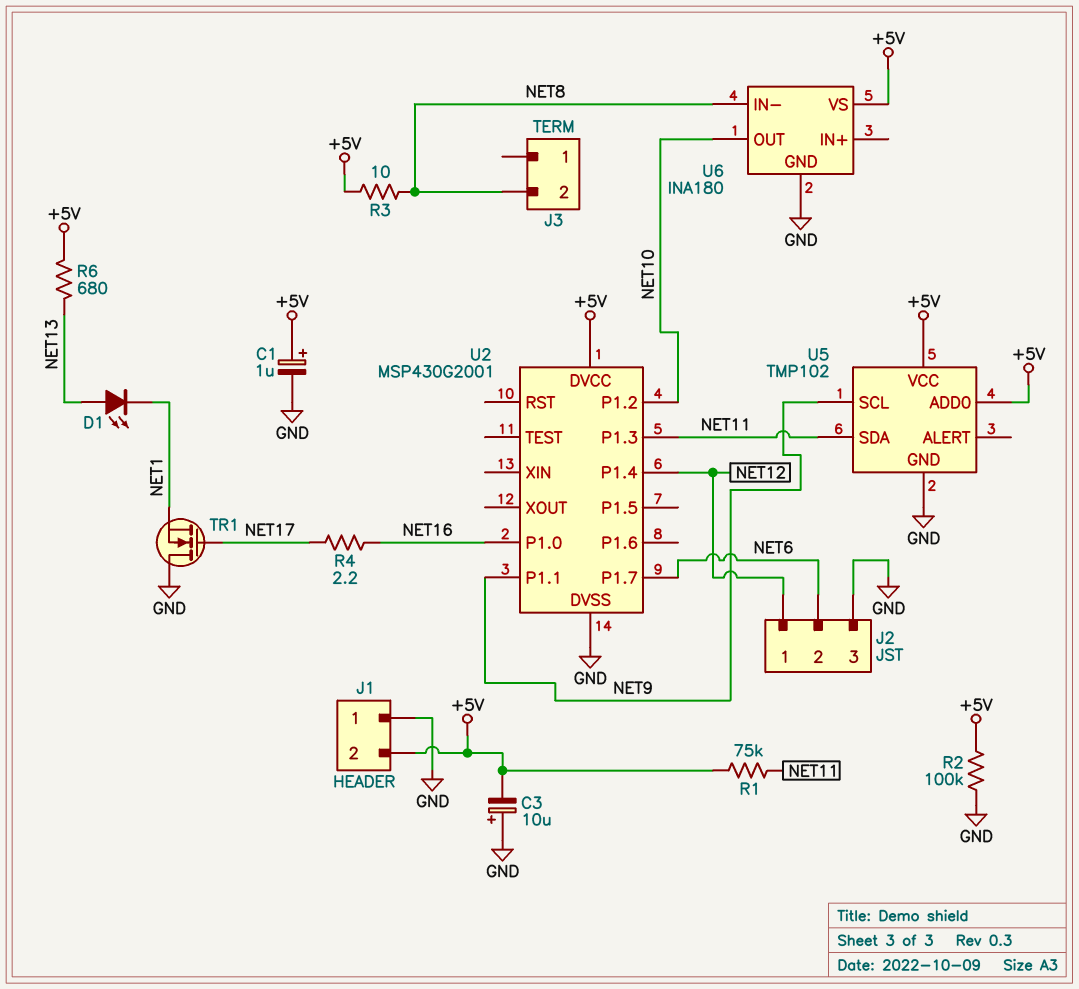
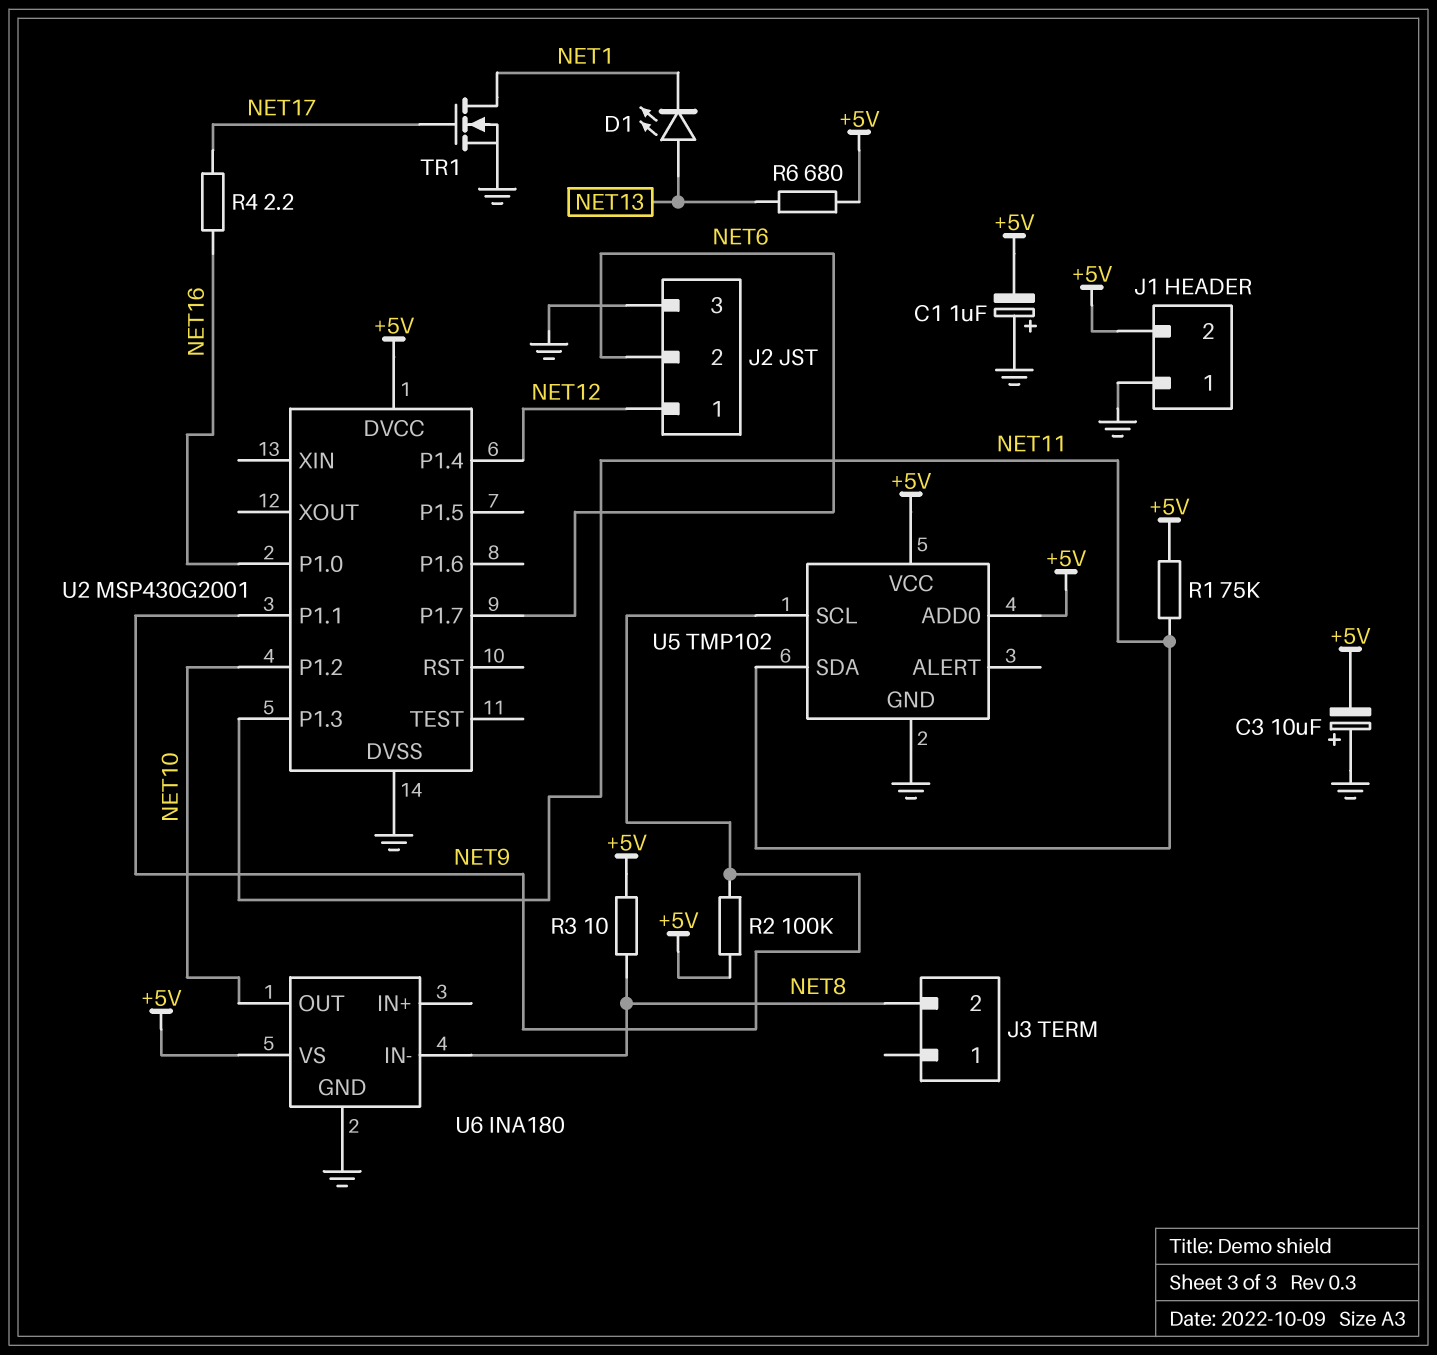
C1: 1uF (plus +5V, minus GND) -> 1uF (plus GND, minus +5V)
R2: 100k (+5V, GND) -> 100k (+5V, NET9)
TR1: NMOS (G NET17, D GND, S NET1) -> NMOS (G NET17, D NET1, S GND)

